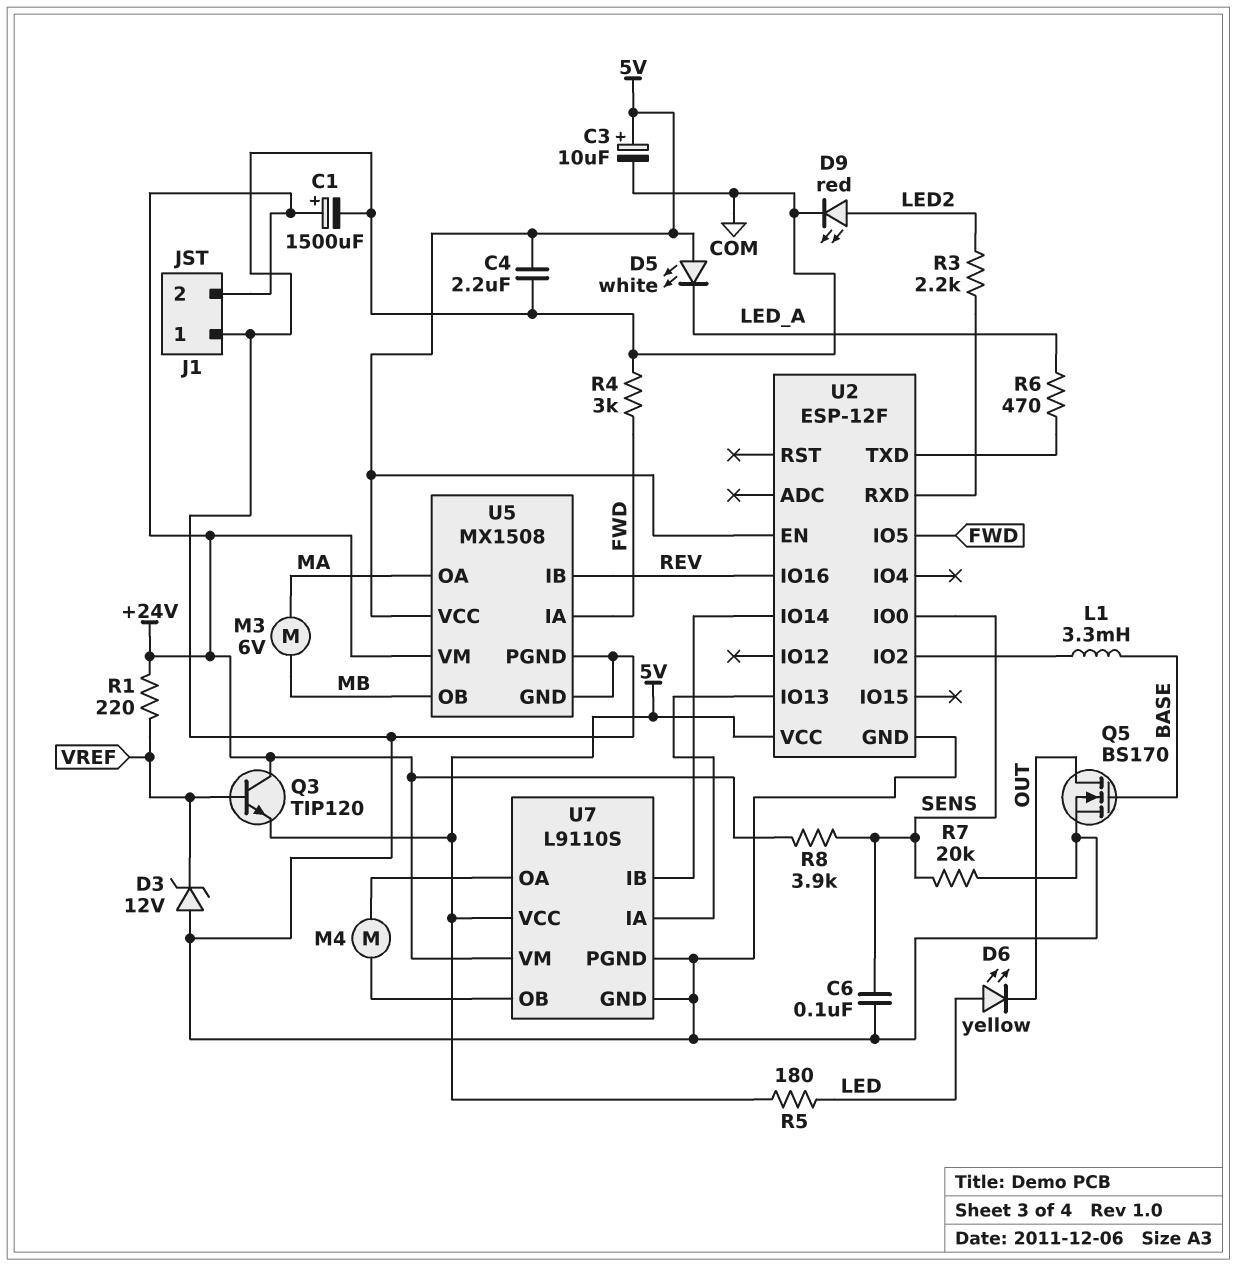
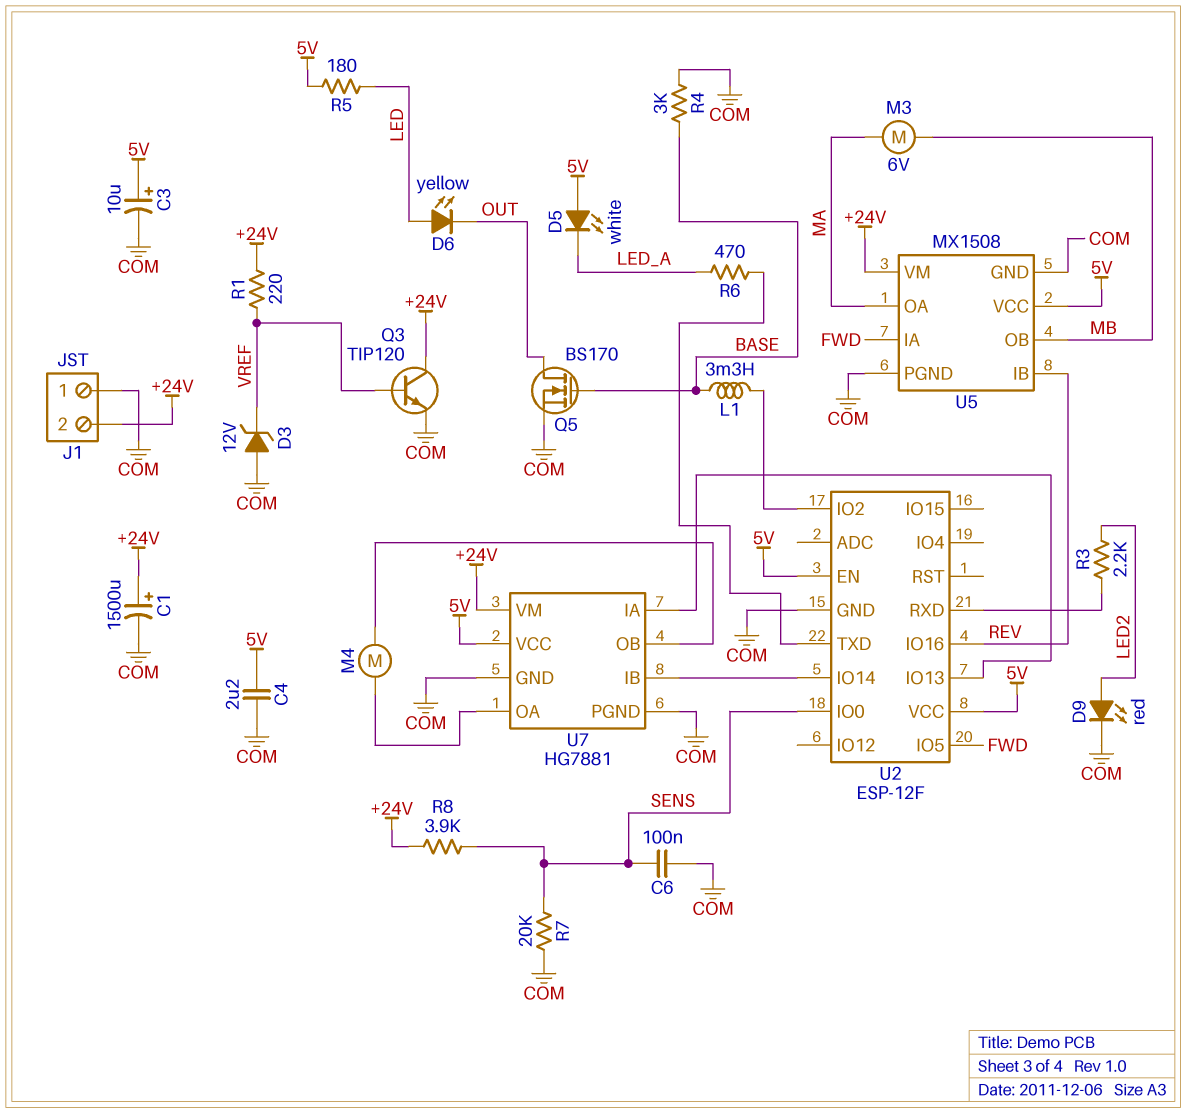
Q3: NPN TIP120 (B VREF, C +24V, E 5V) -> NPN TIP120 (B VREF, C +24V, E COM)
R4: 3k (COM, FWD) -> 3k (BASE, COM)
U7: L9110S -> HG7881

